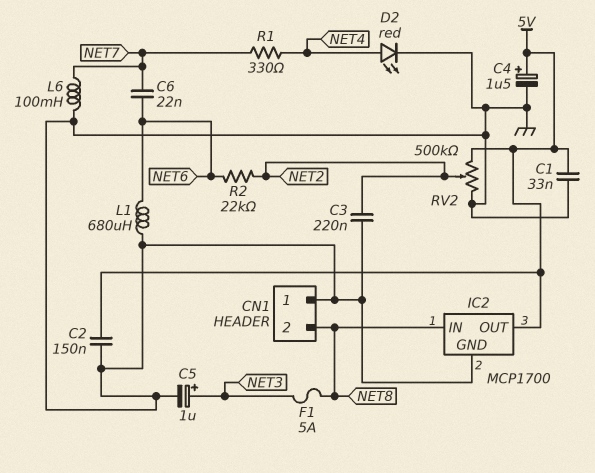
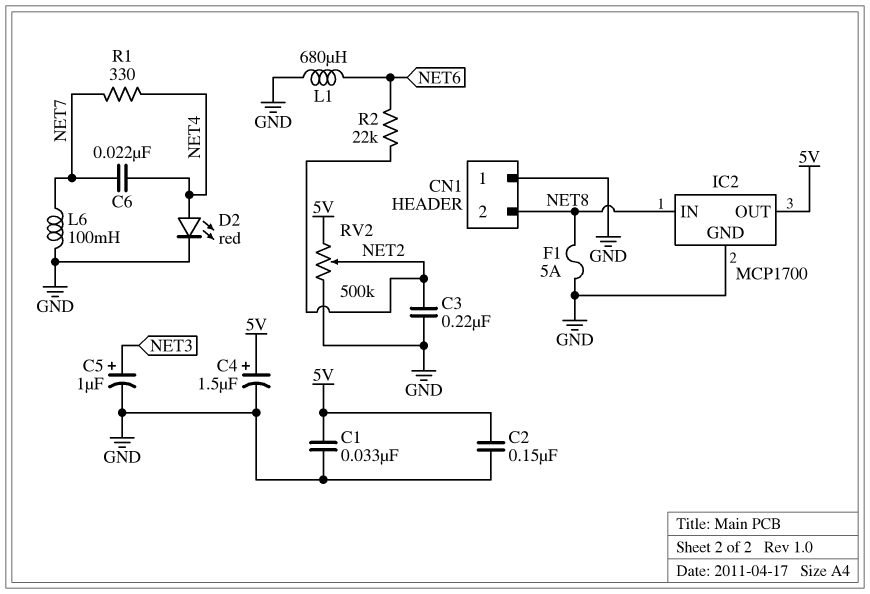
C6: 22nF (NET6, NET7) -> 22nF (NET4, NET7)
F1: 5A (NET3, NET8) -> 5A (GND, NET8)

